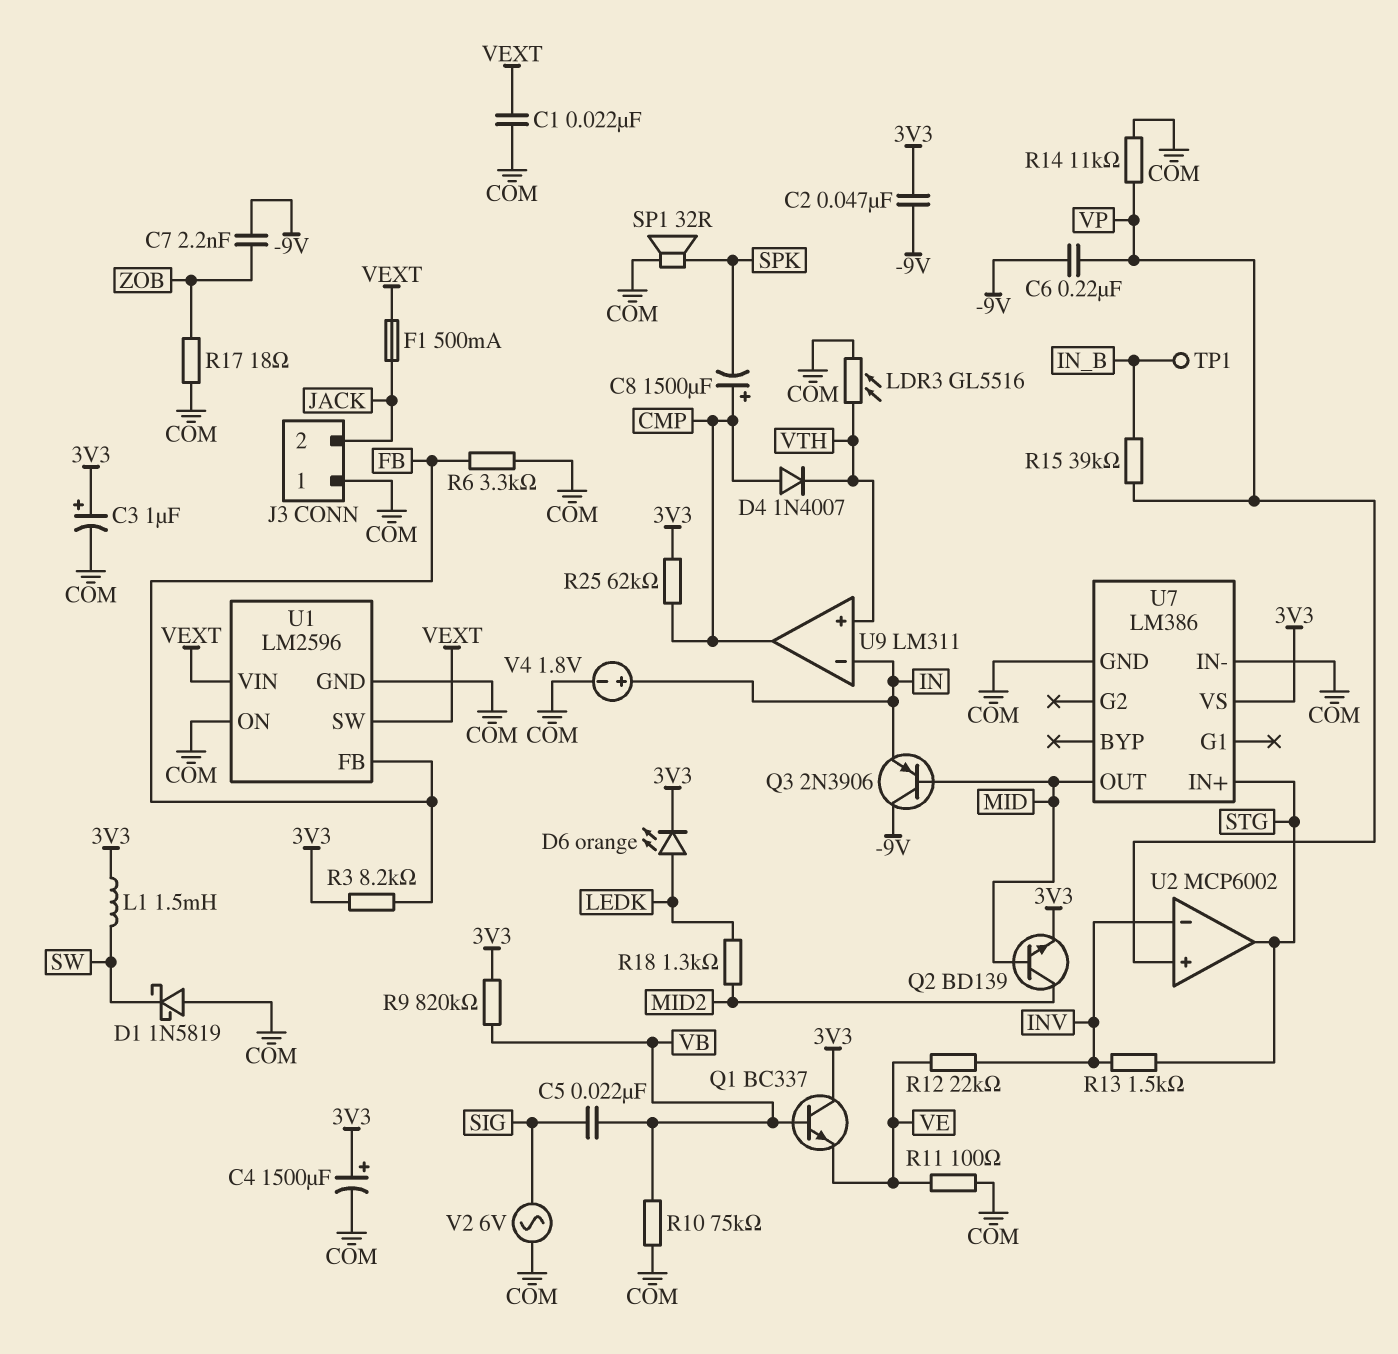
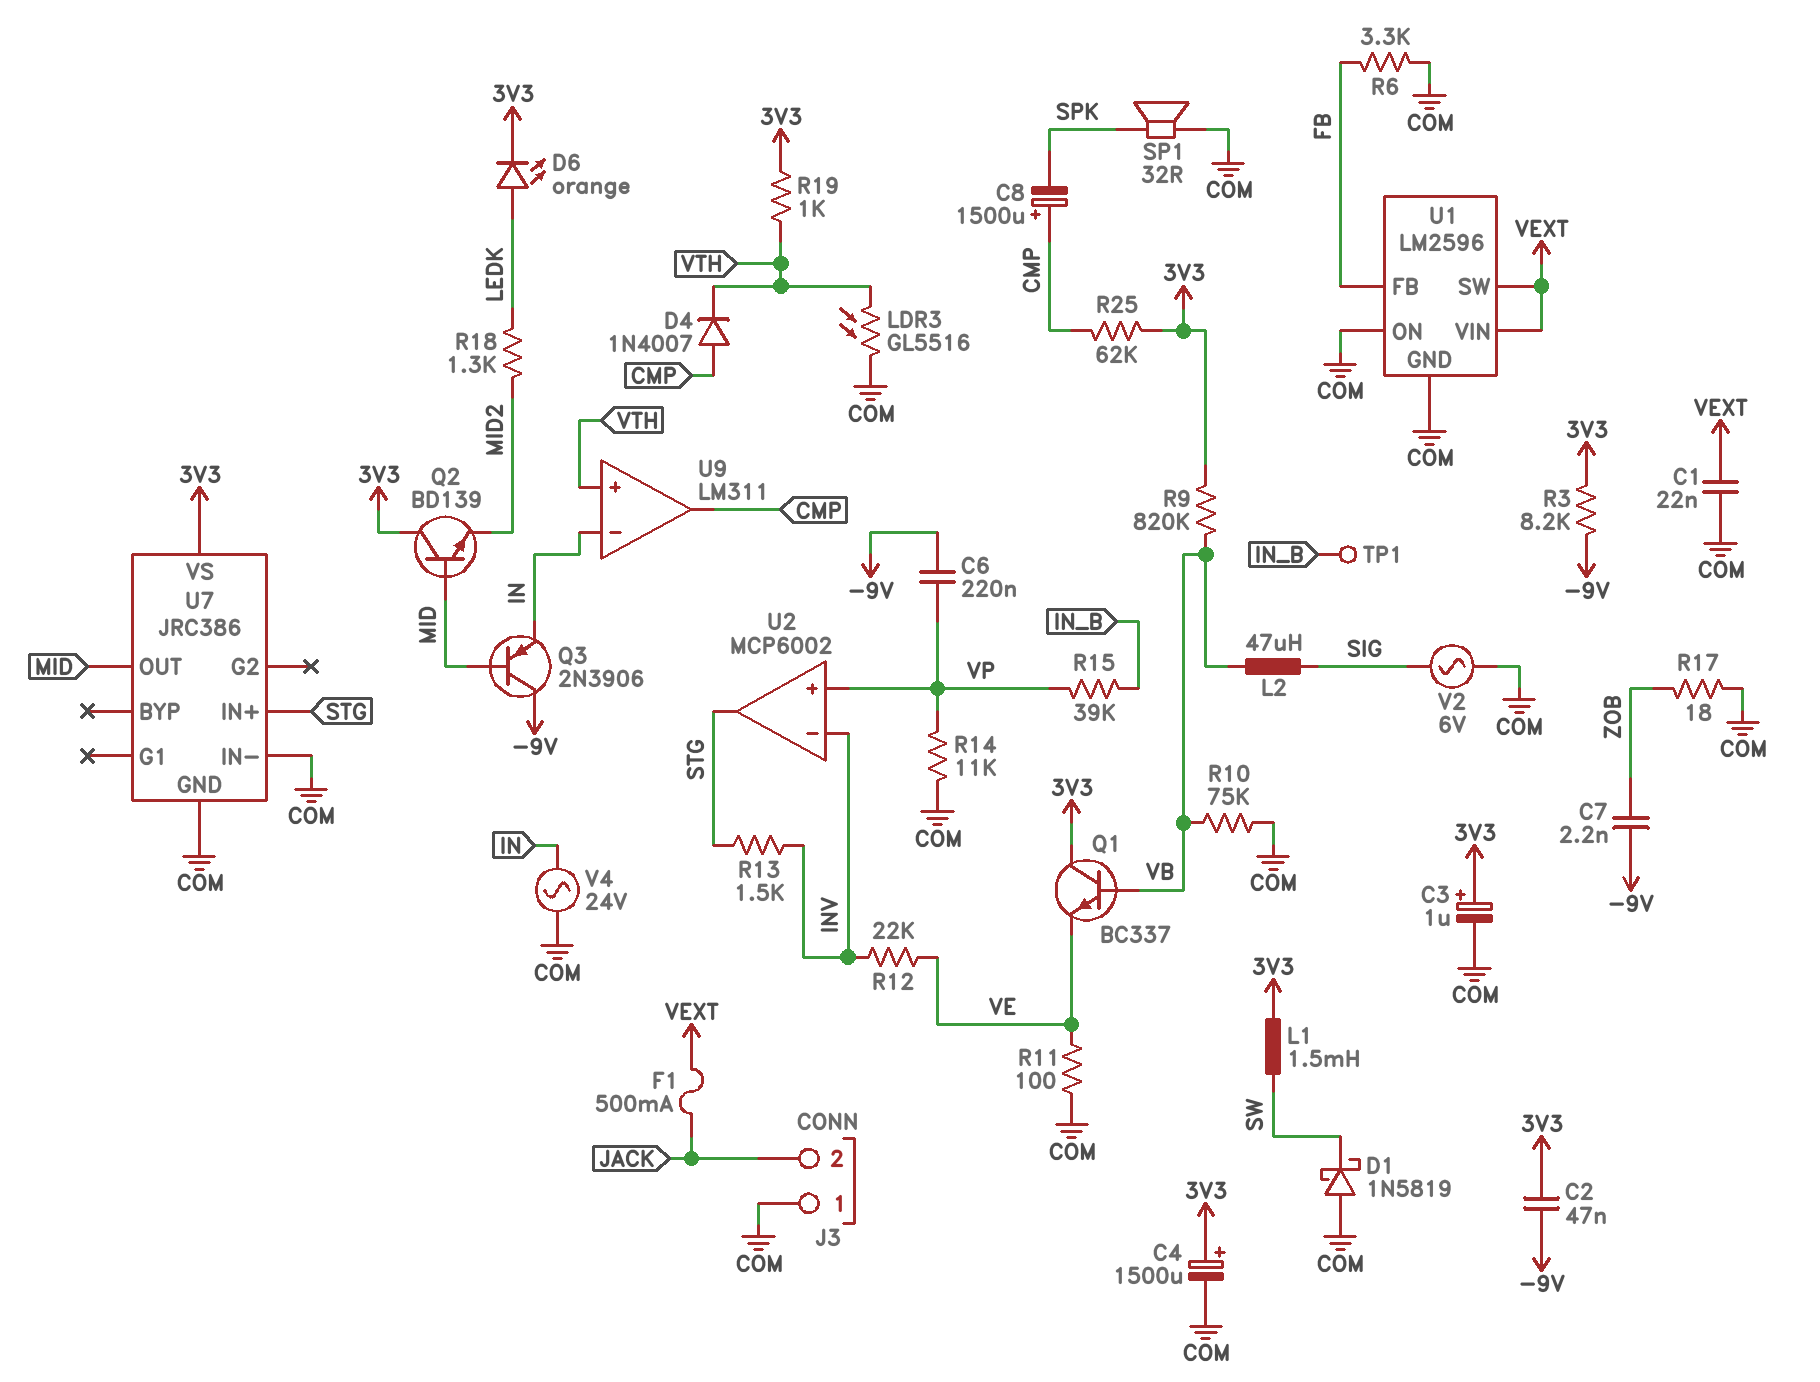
C5: 22nF (SIG, VB) -> none
L2: none -> 47uH (SIG, VB)
Q2: NPN BD139 (B MID, C MID2, E 3V3) -> NPN BD139 (B MID, C 3V3, E MID2)
R3: 8.2k (3V3, FB) -> 8.2k (-9V, 3V3)
R19: none -> 1k (3V3, VTH)
U7: LM386 -> JRC386
V4: 1.8V (plus IN, minus COM) -> AC 24V (COM, IN)

